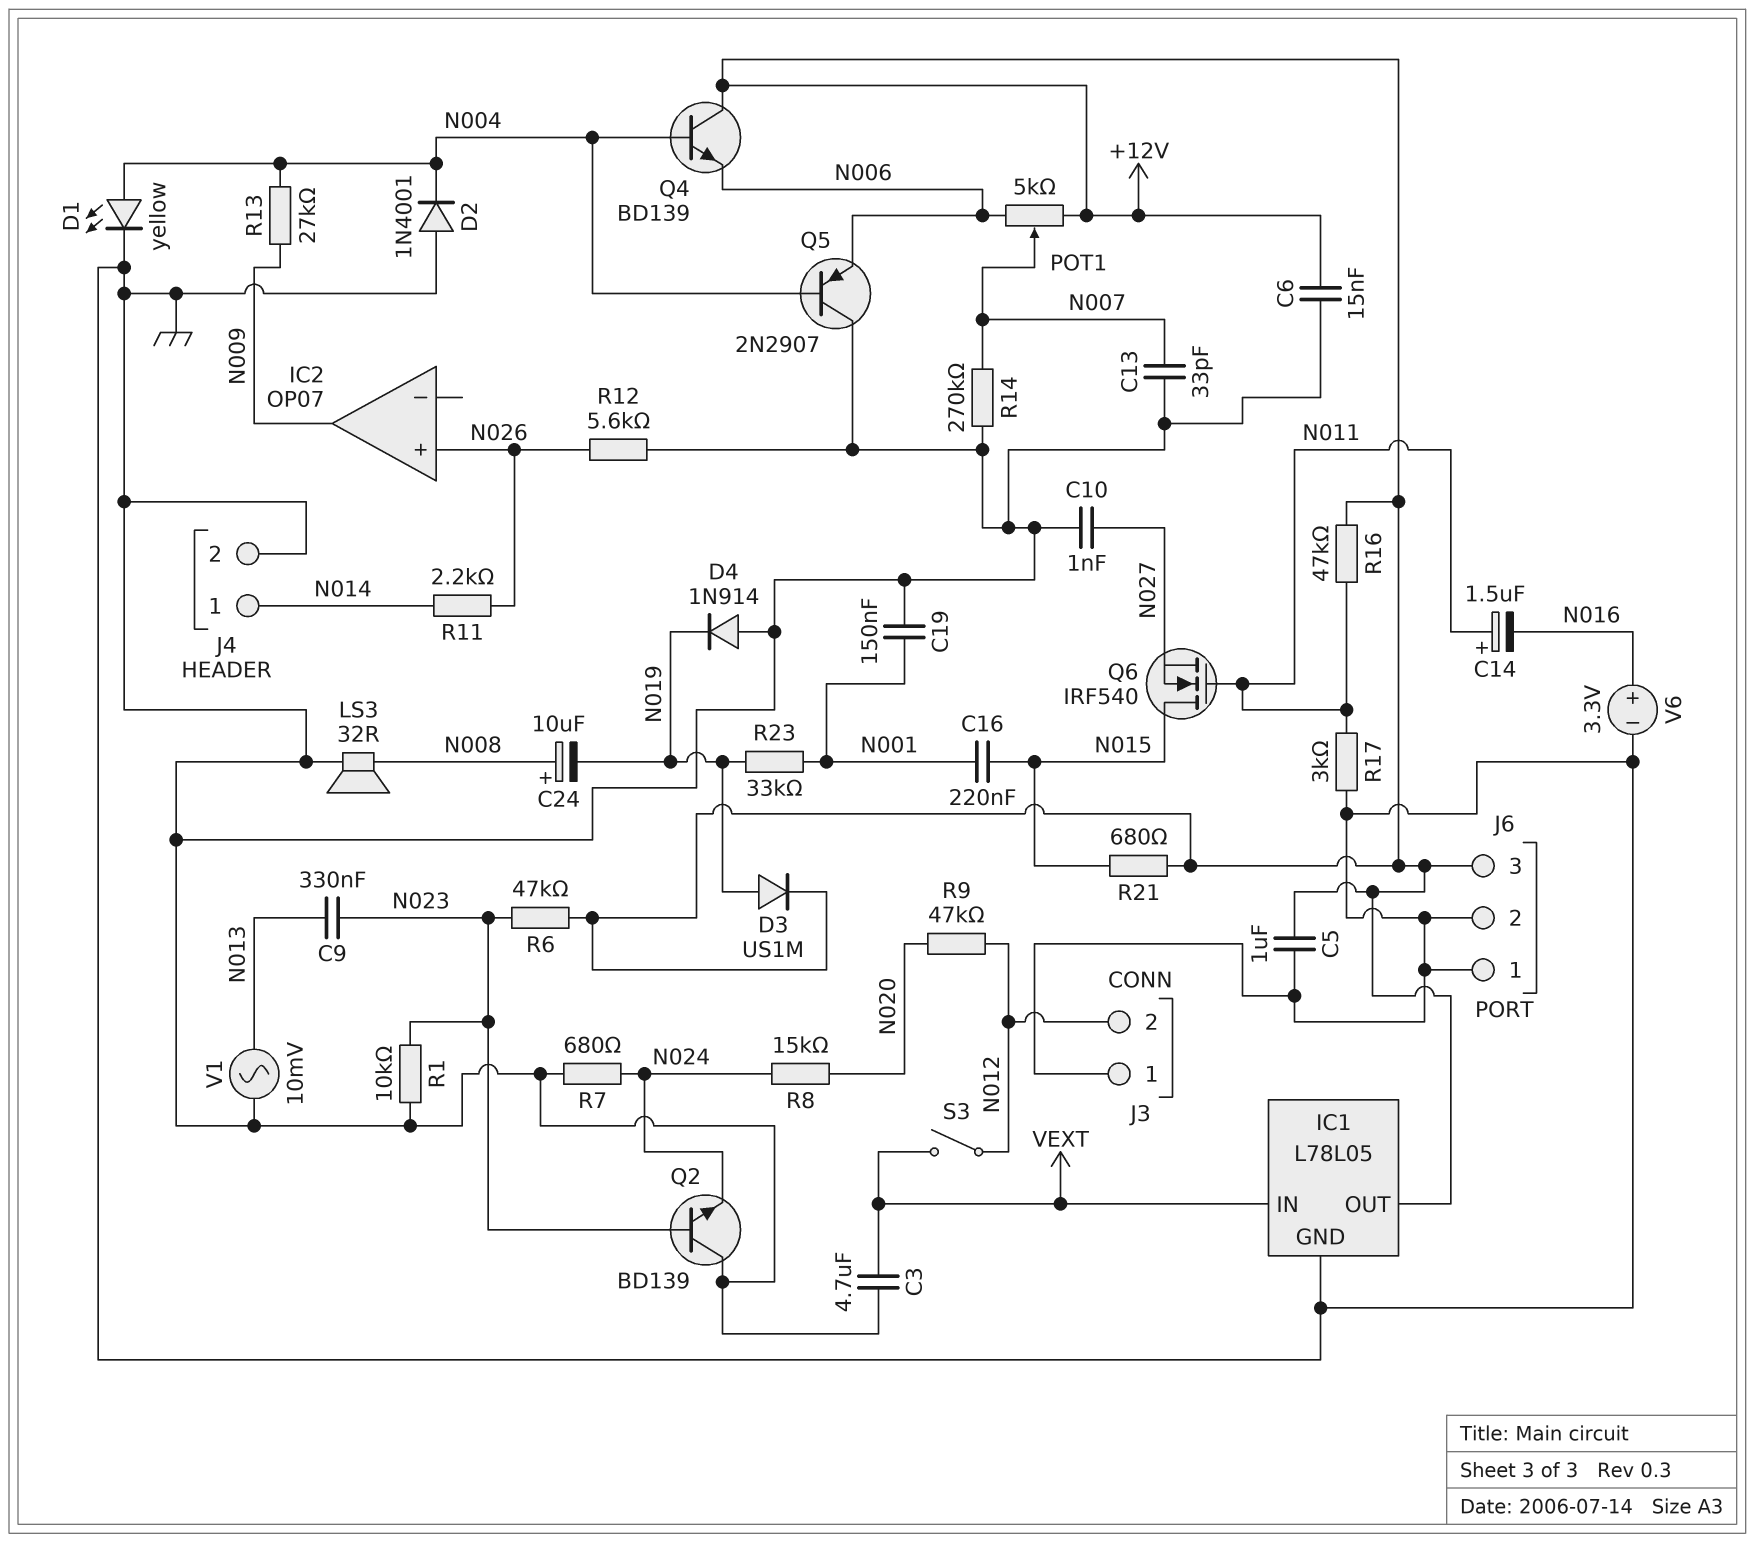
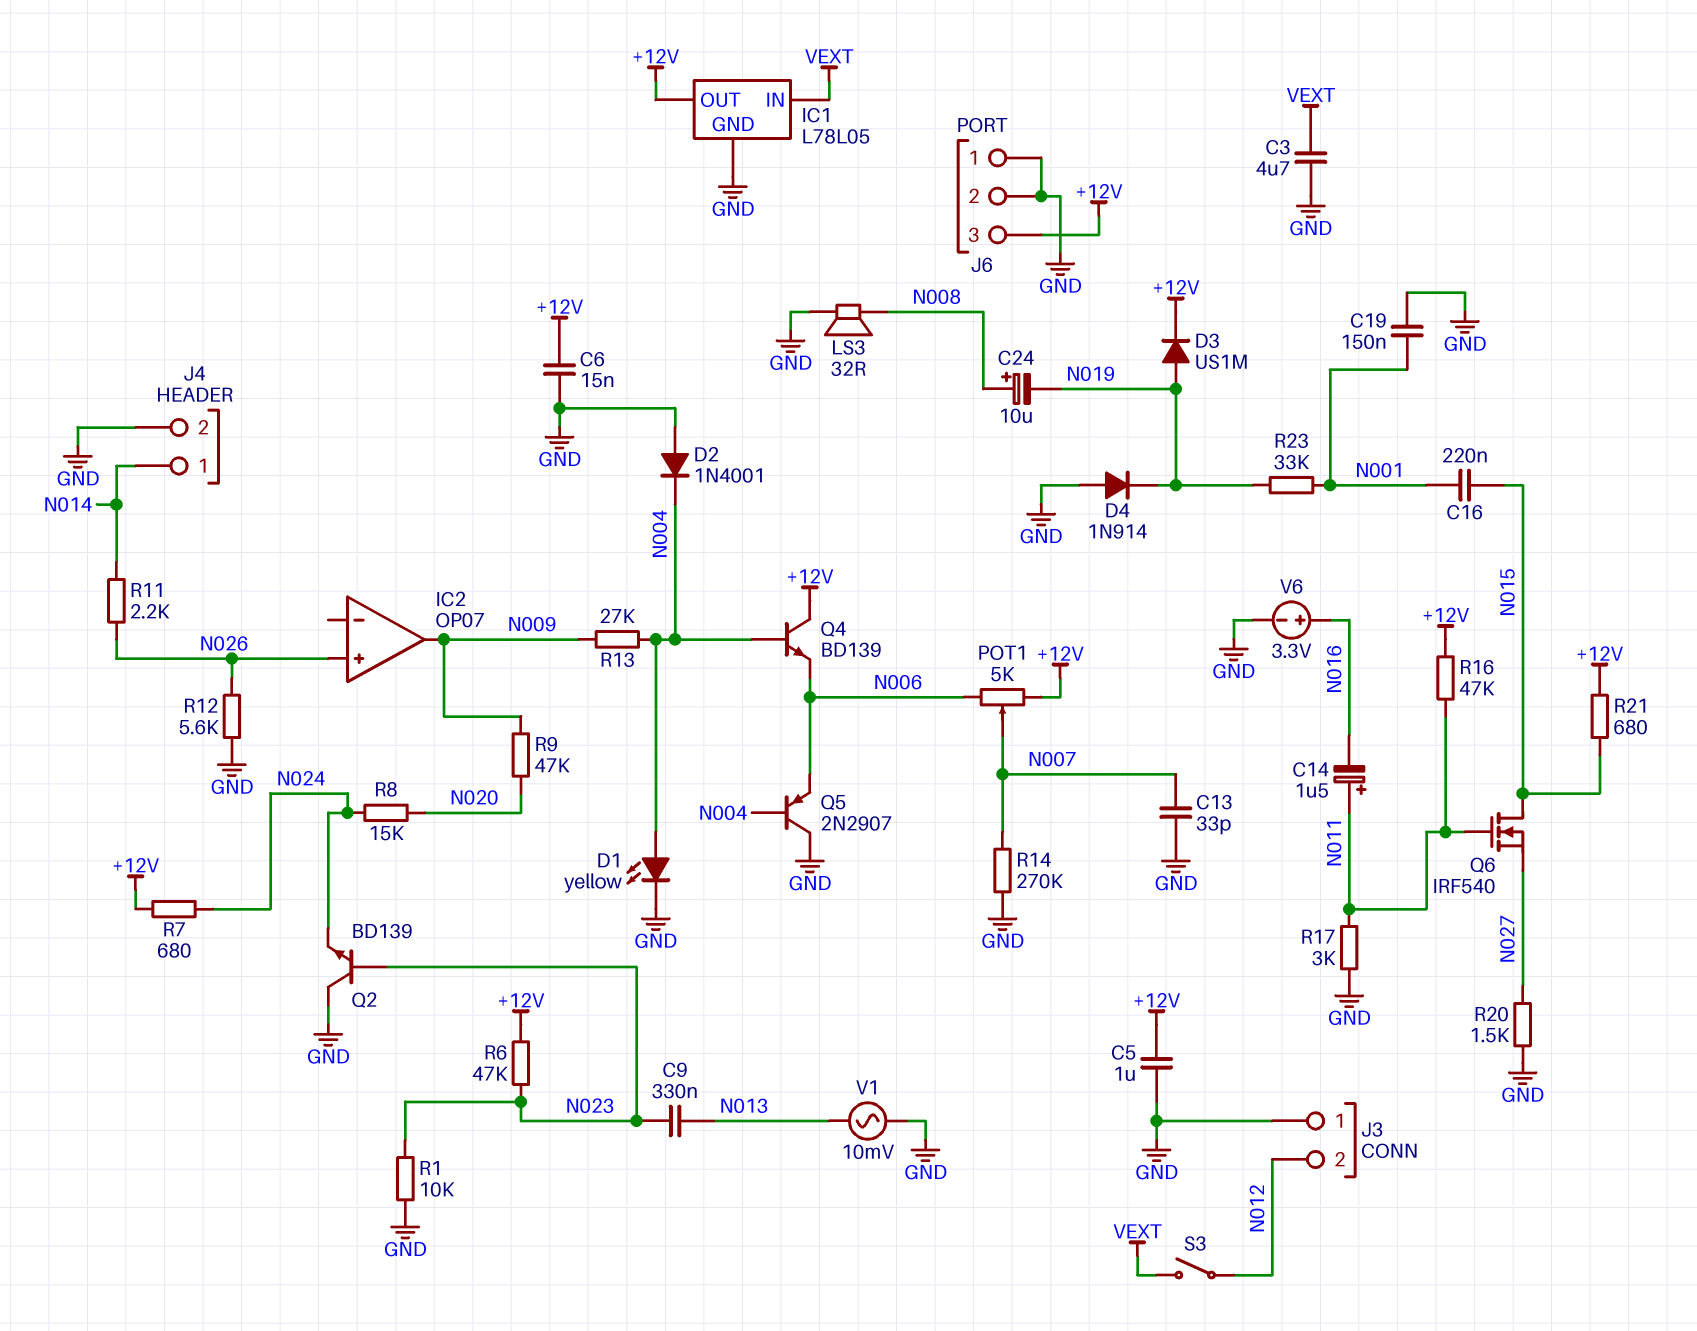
C10: 1nF (GND, N027) -> none
R7: 680 (GND, N024) -> 680 (+12V, N024)
R9: 47k (N012, N020) -> 47k (N009, N020)
R20: none -> 1.5k (GND, N027)

